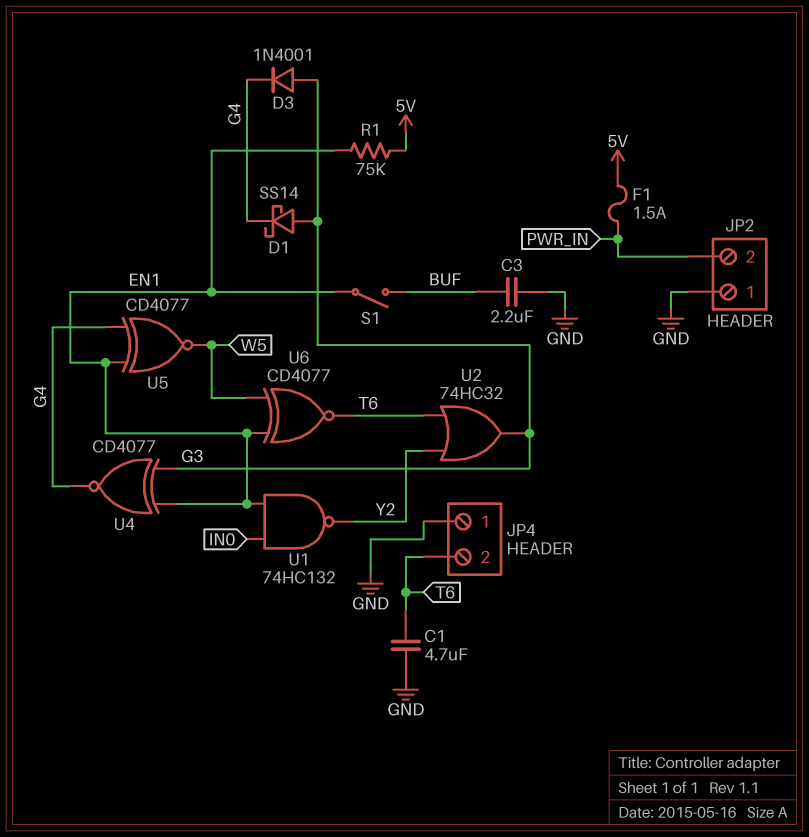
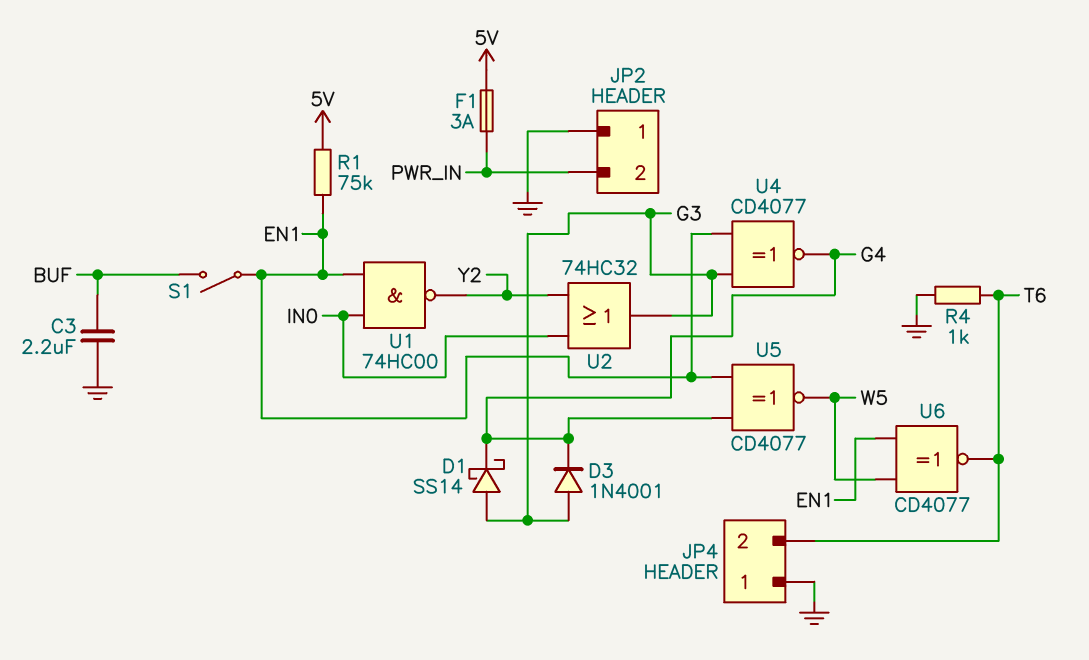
C1: 4.7uF (GND, T6) -> none
F1: 1.5A (5V, PWR_IN) -> 3A (5V, PWR_IN)
R4: none -> 1k (GND, T6)
U1: NAND 74HC132 (in EN1, in IN0, out Y2) -> NAND 74HC00 (in EN1, in IN0, out Y2)
U2: OR 74HC32 (in T6, in Y2, out G3) -> OR 74HC32 (in IN0, in Y2, out G3)

